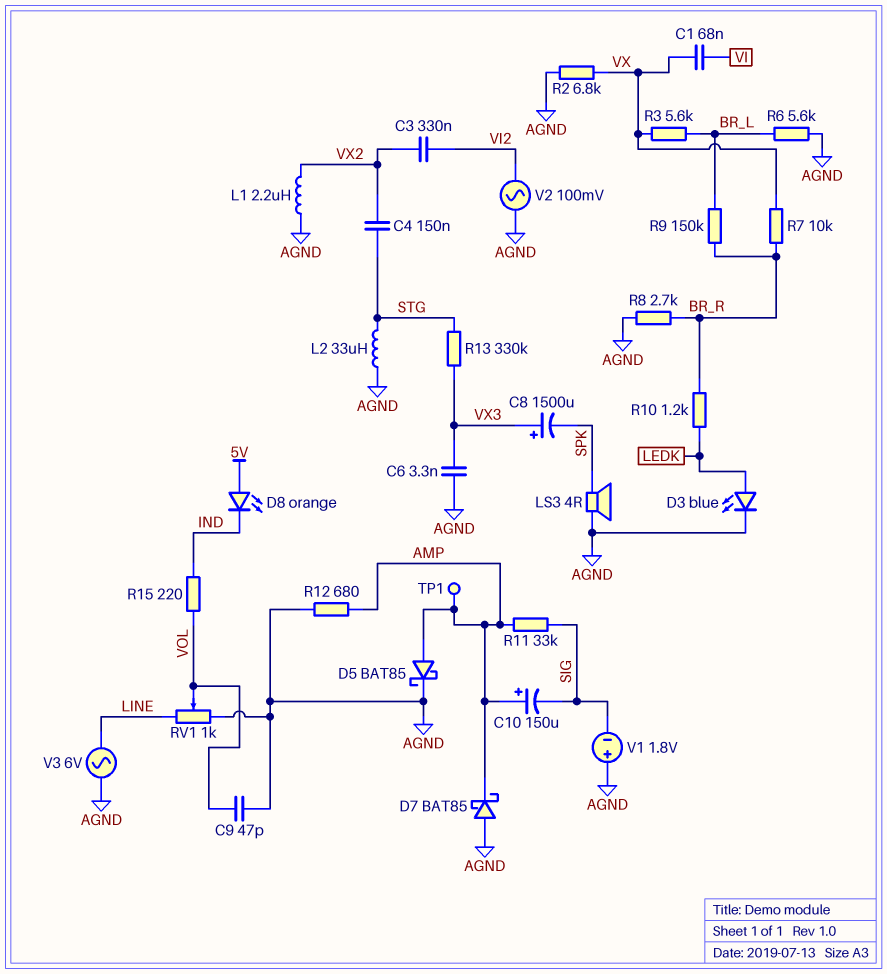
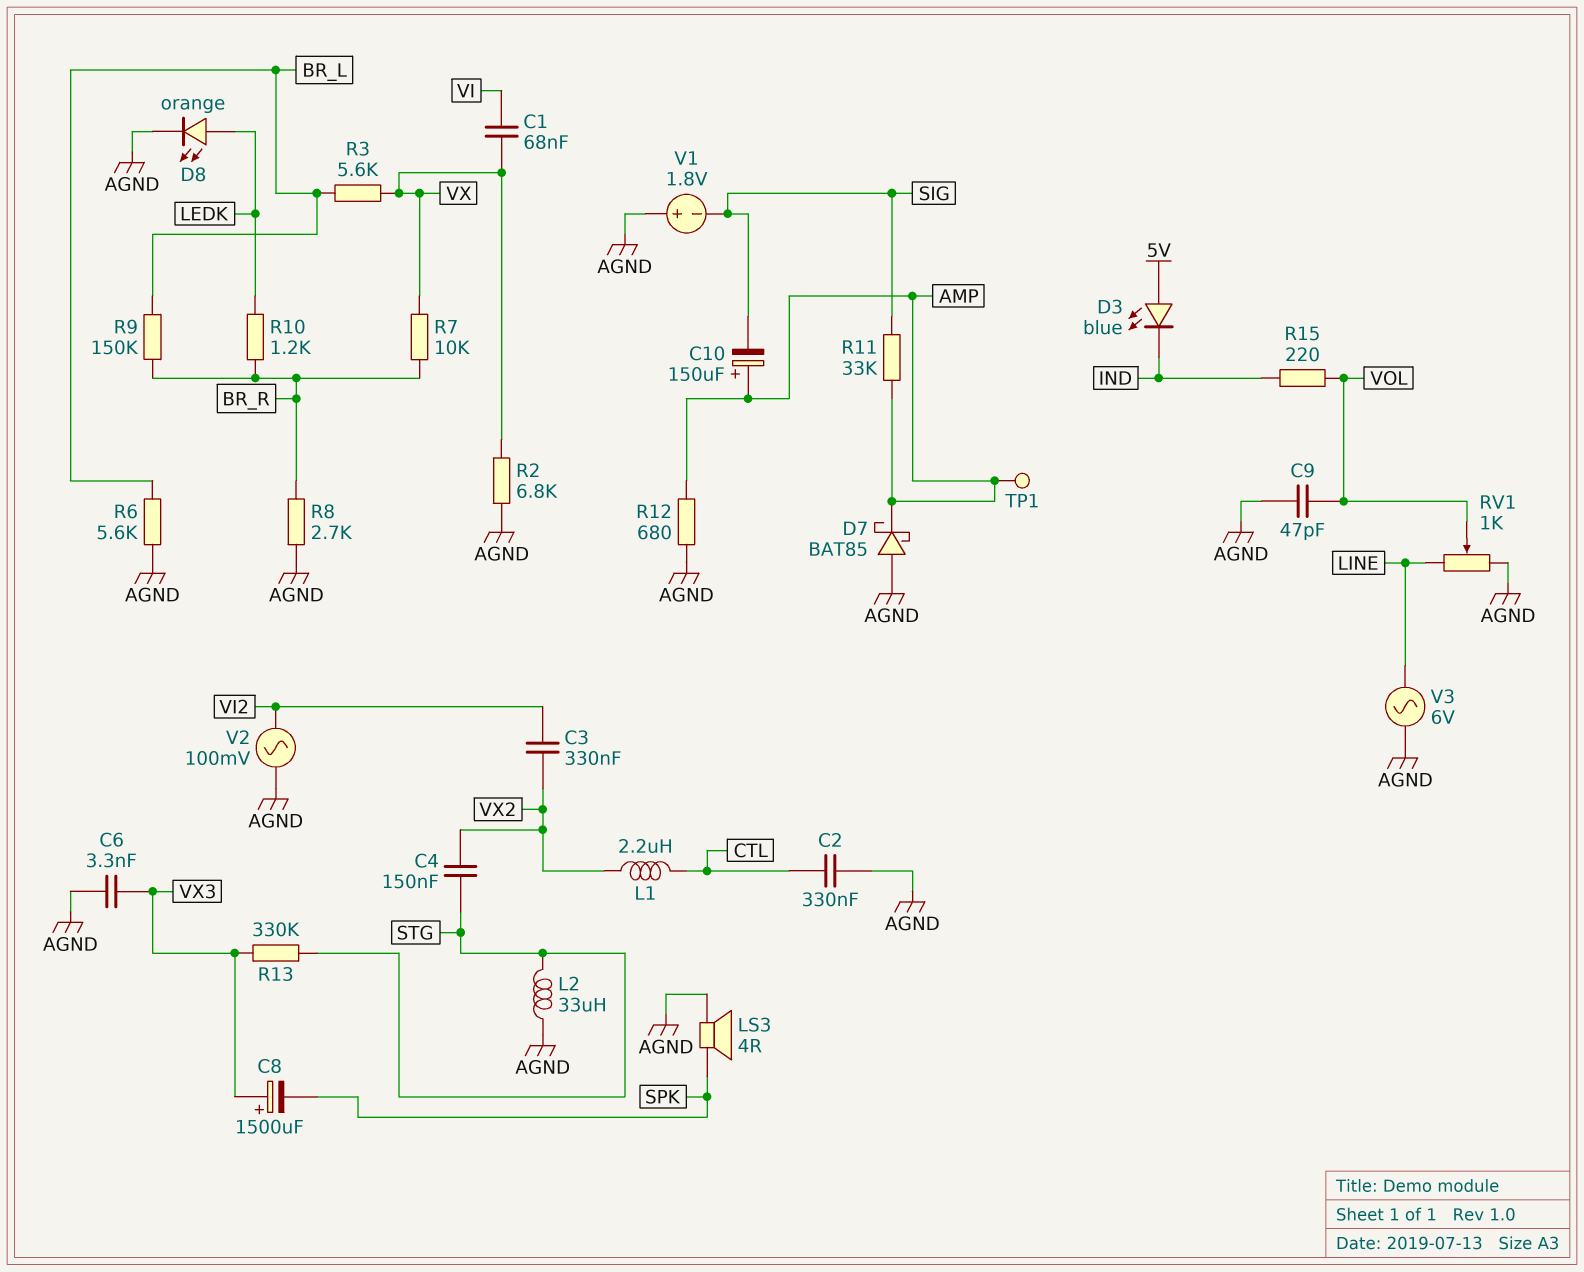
C2: none -> 330nF (AGND, CTL)
D3: LED blue (A LEDK, K AGND) -> LED blue (A 5V, K IND)
D5: schottky BAT85 (A AMP, K AGND) -> none
D8: LED orange (A 5V, K IND) -> LED orange (A LEDK, K AGND)
L1: 2.2uH (AGND, VX2) -> 2.2uH (CTL, VX2)

